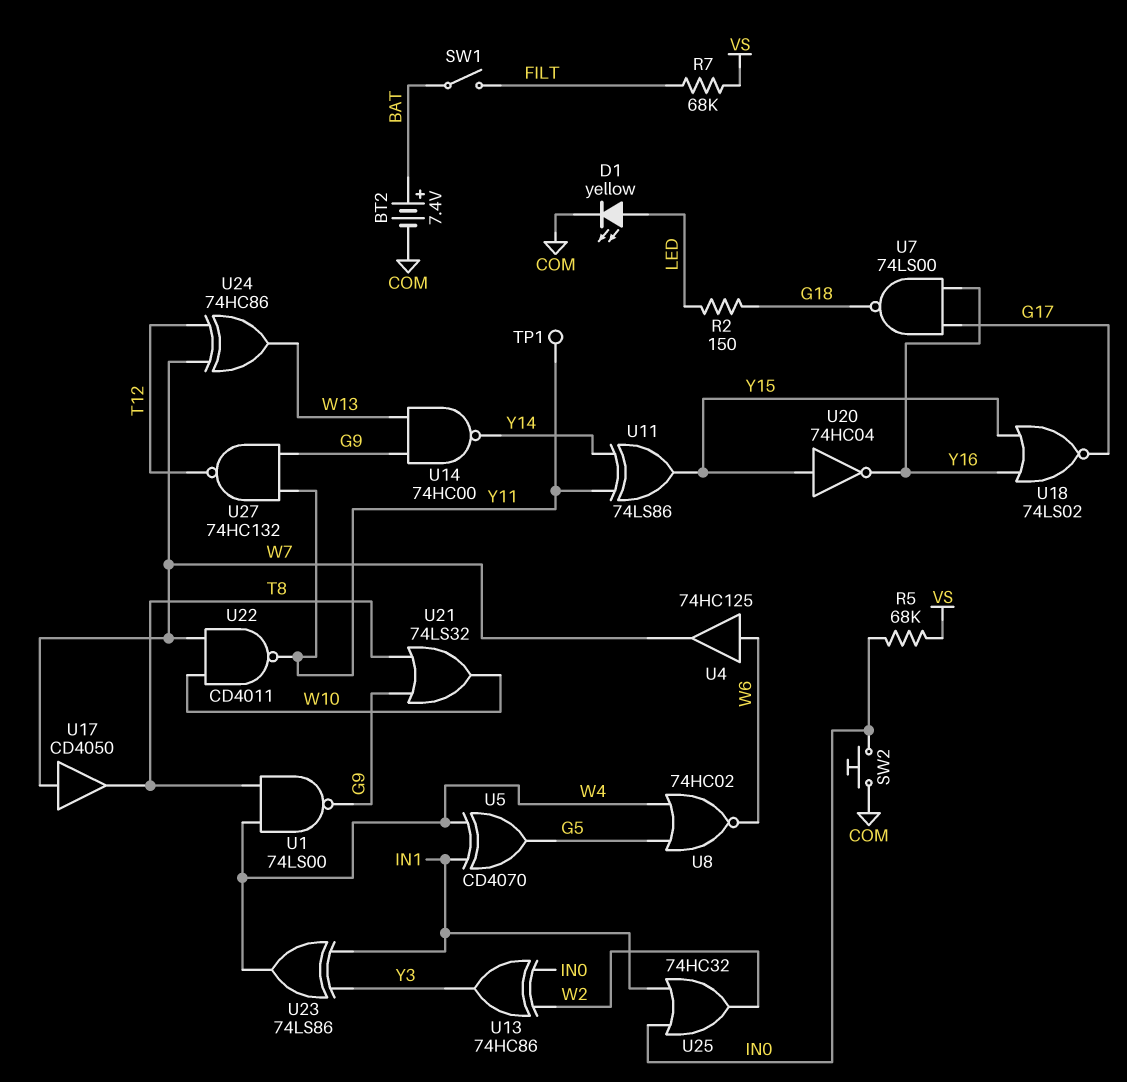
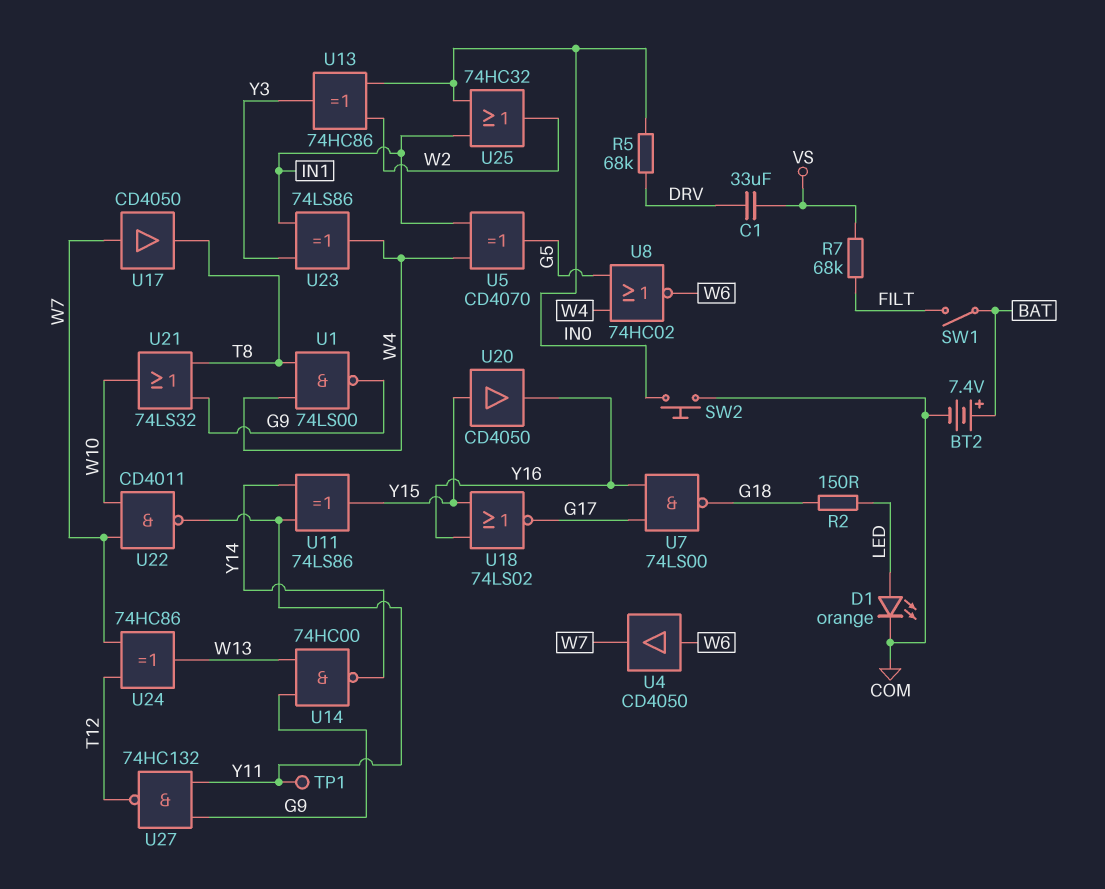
C1: none -> 33uF (DRV, VS)
D1: LED yellow (A LED, K COM) -> LED orange (A LED, K COM)
R5: 68k (IN0, VS) -> 68k (DRV, IN0)
U4: buffer 74HC125 (in W6, out W7) -> buffer CD4050 (in W6, out W7)
U20: NOT 74HC04 (in Y15, out Y16) -> buffer CD4050 (in Y15, out Y16)

